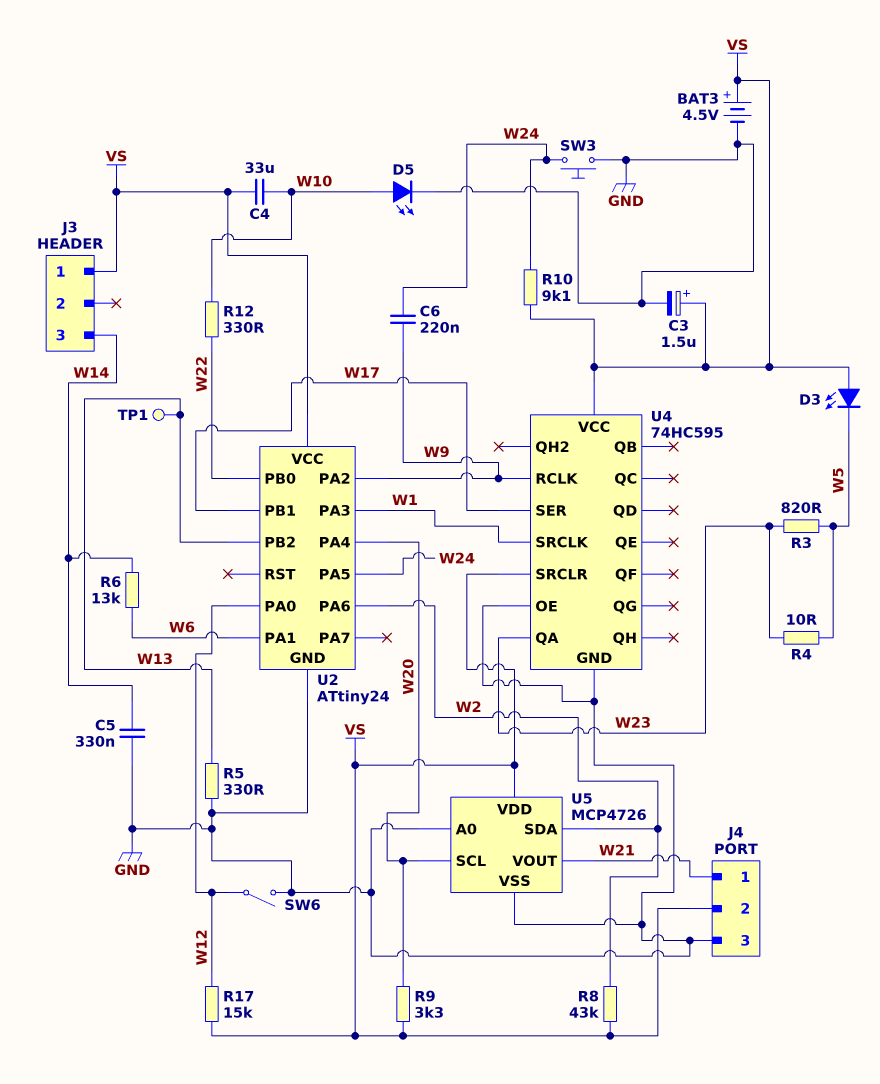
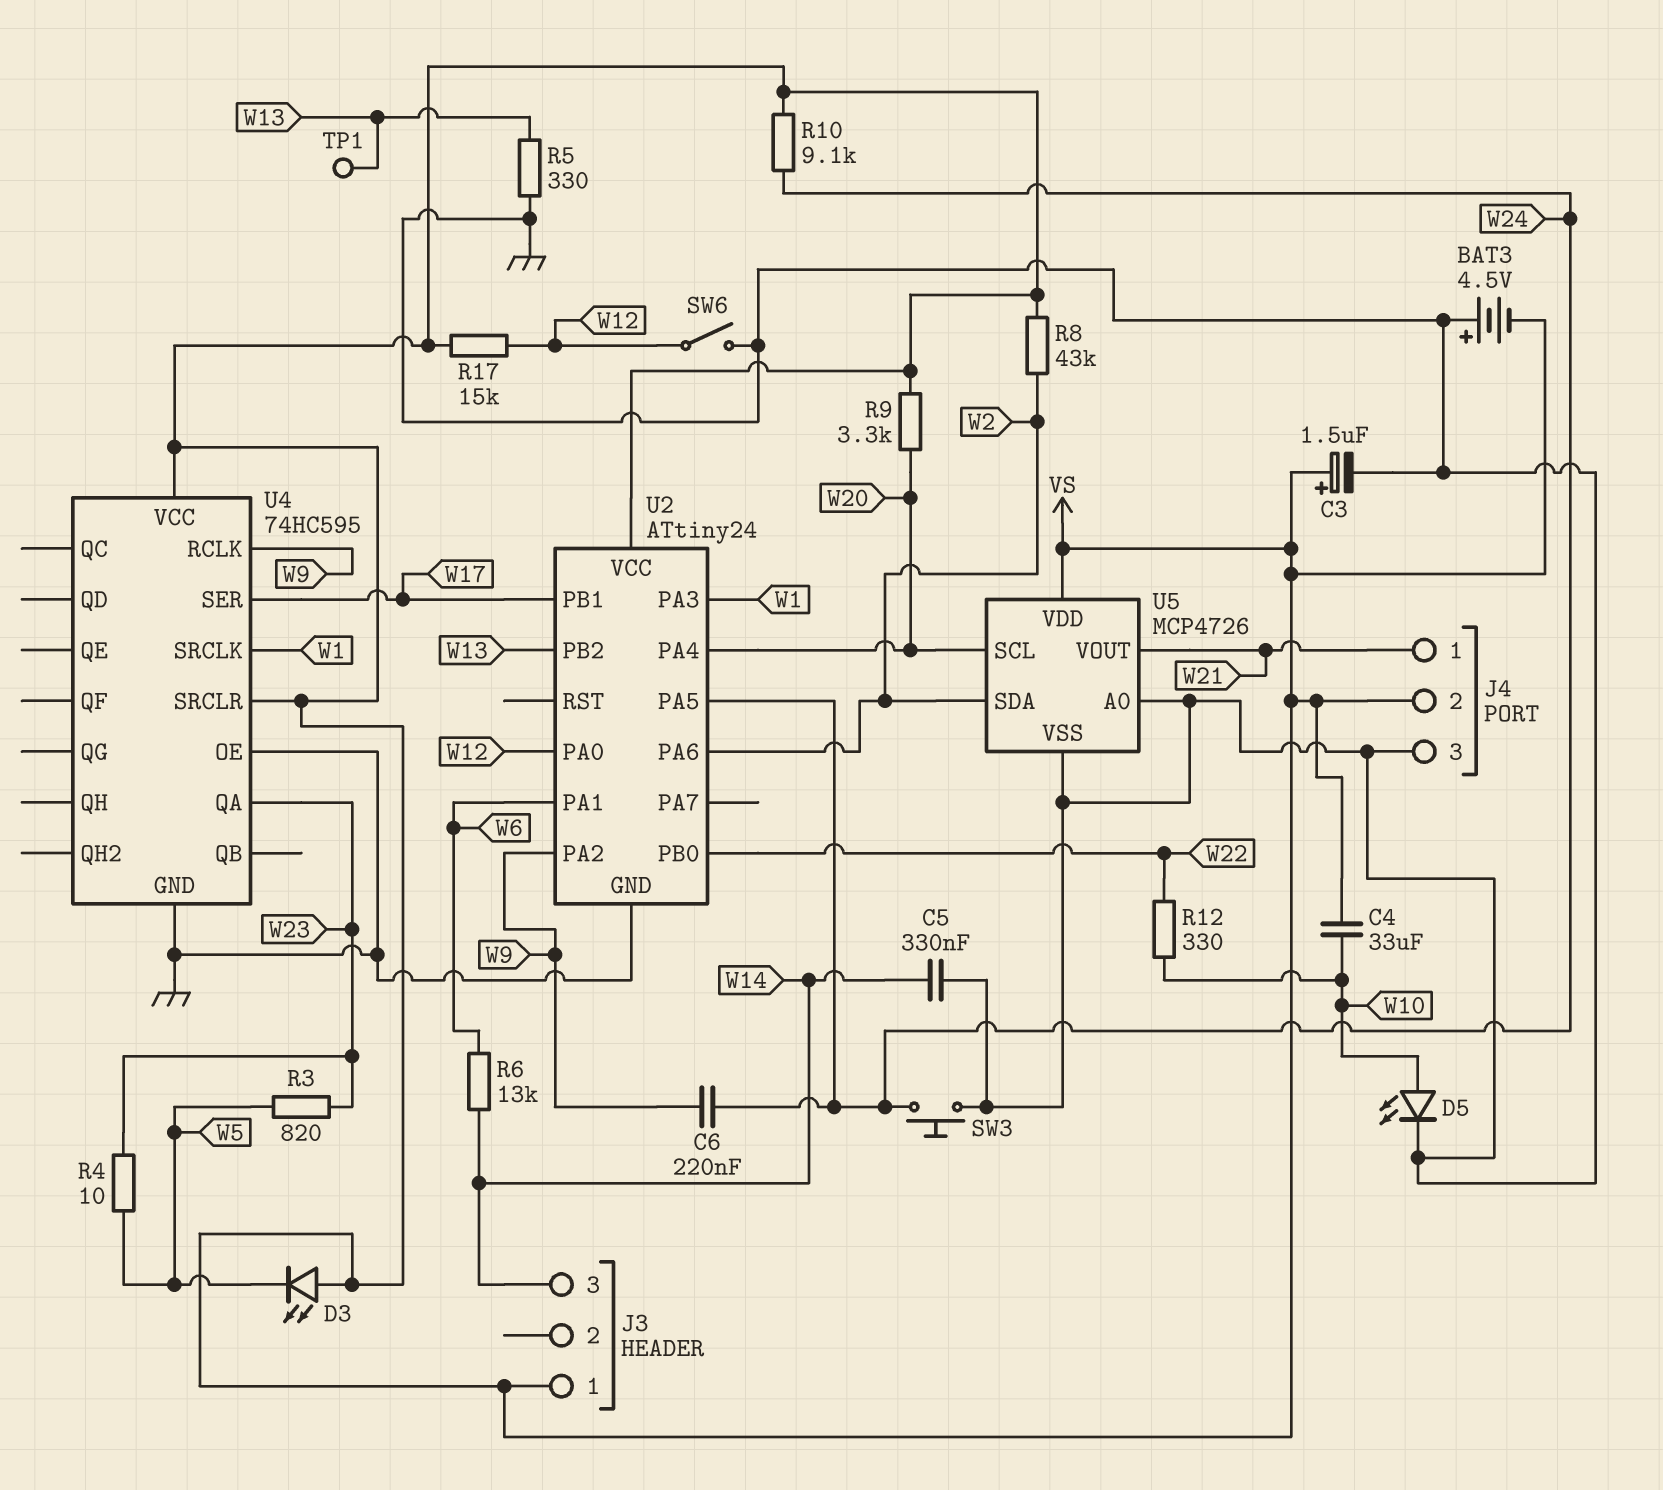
BAT3: 4.5V (plus VS, minus GND) -> 4.5V (plus GND, minus VS)

